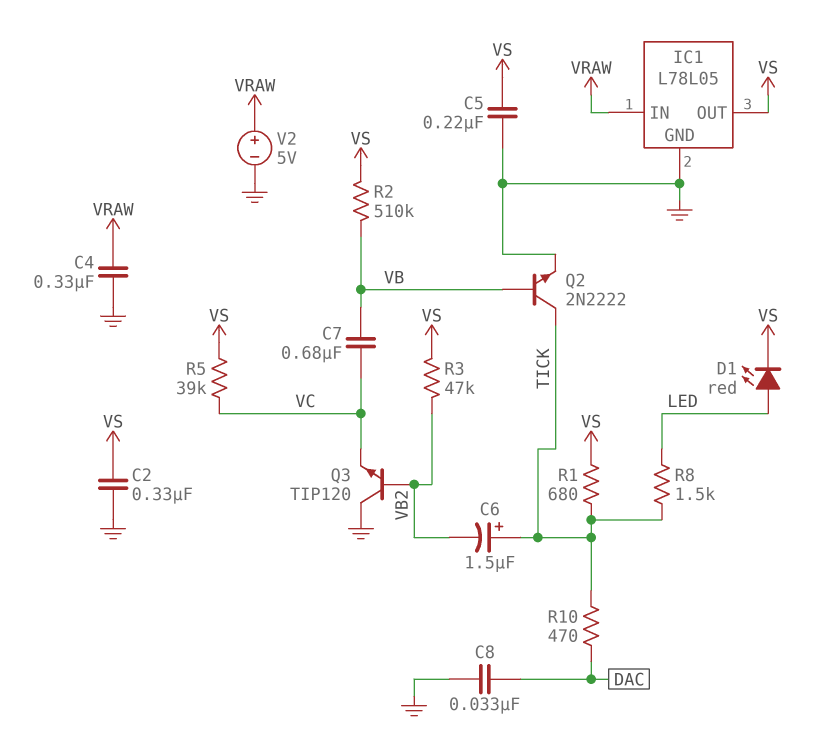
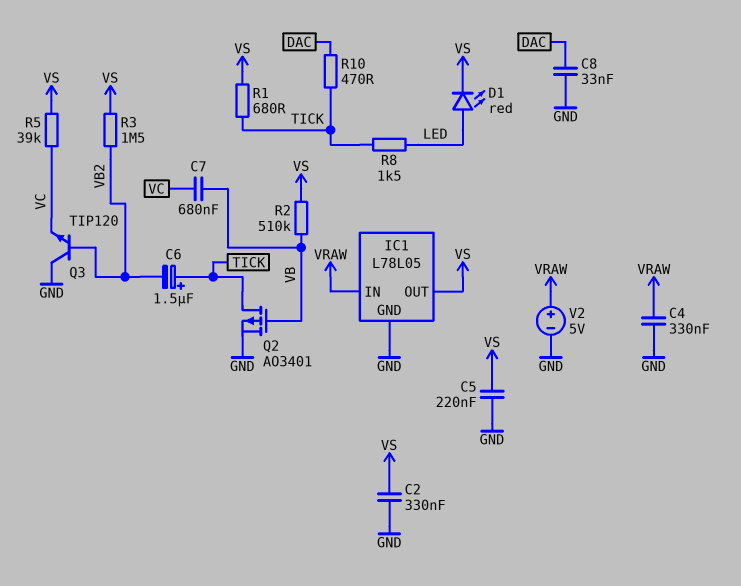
Q2: NPN 2N2222 (B VB, C TICK, E GND) -> PMOS AO3401 (G VB, D TICK, S GND)
R3: 47k (VB2, VS) -> 1.5M (VB2, VS)

